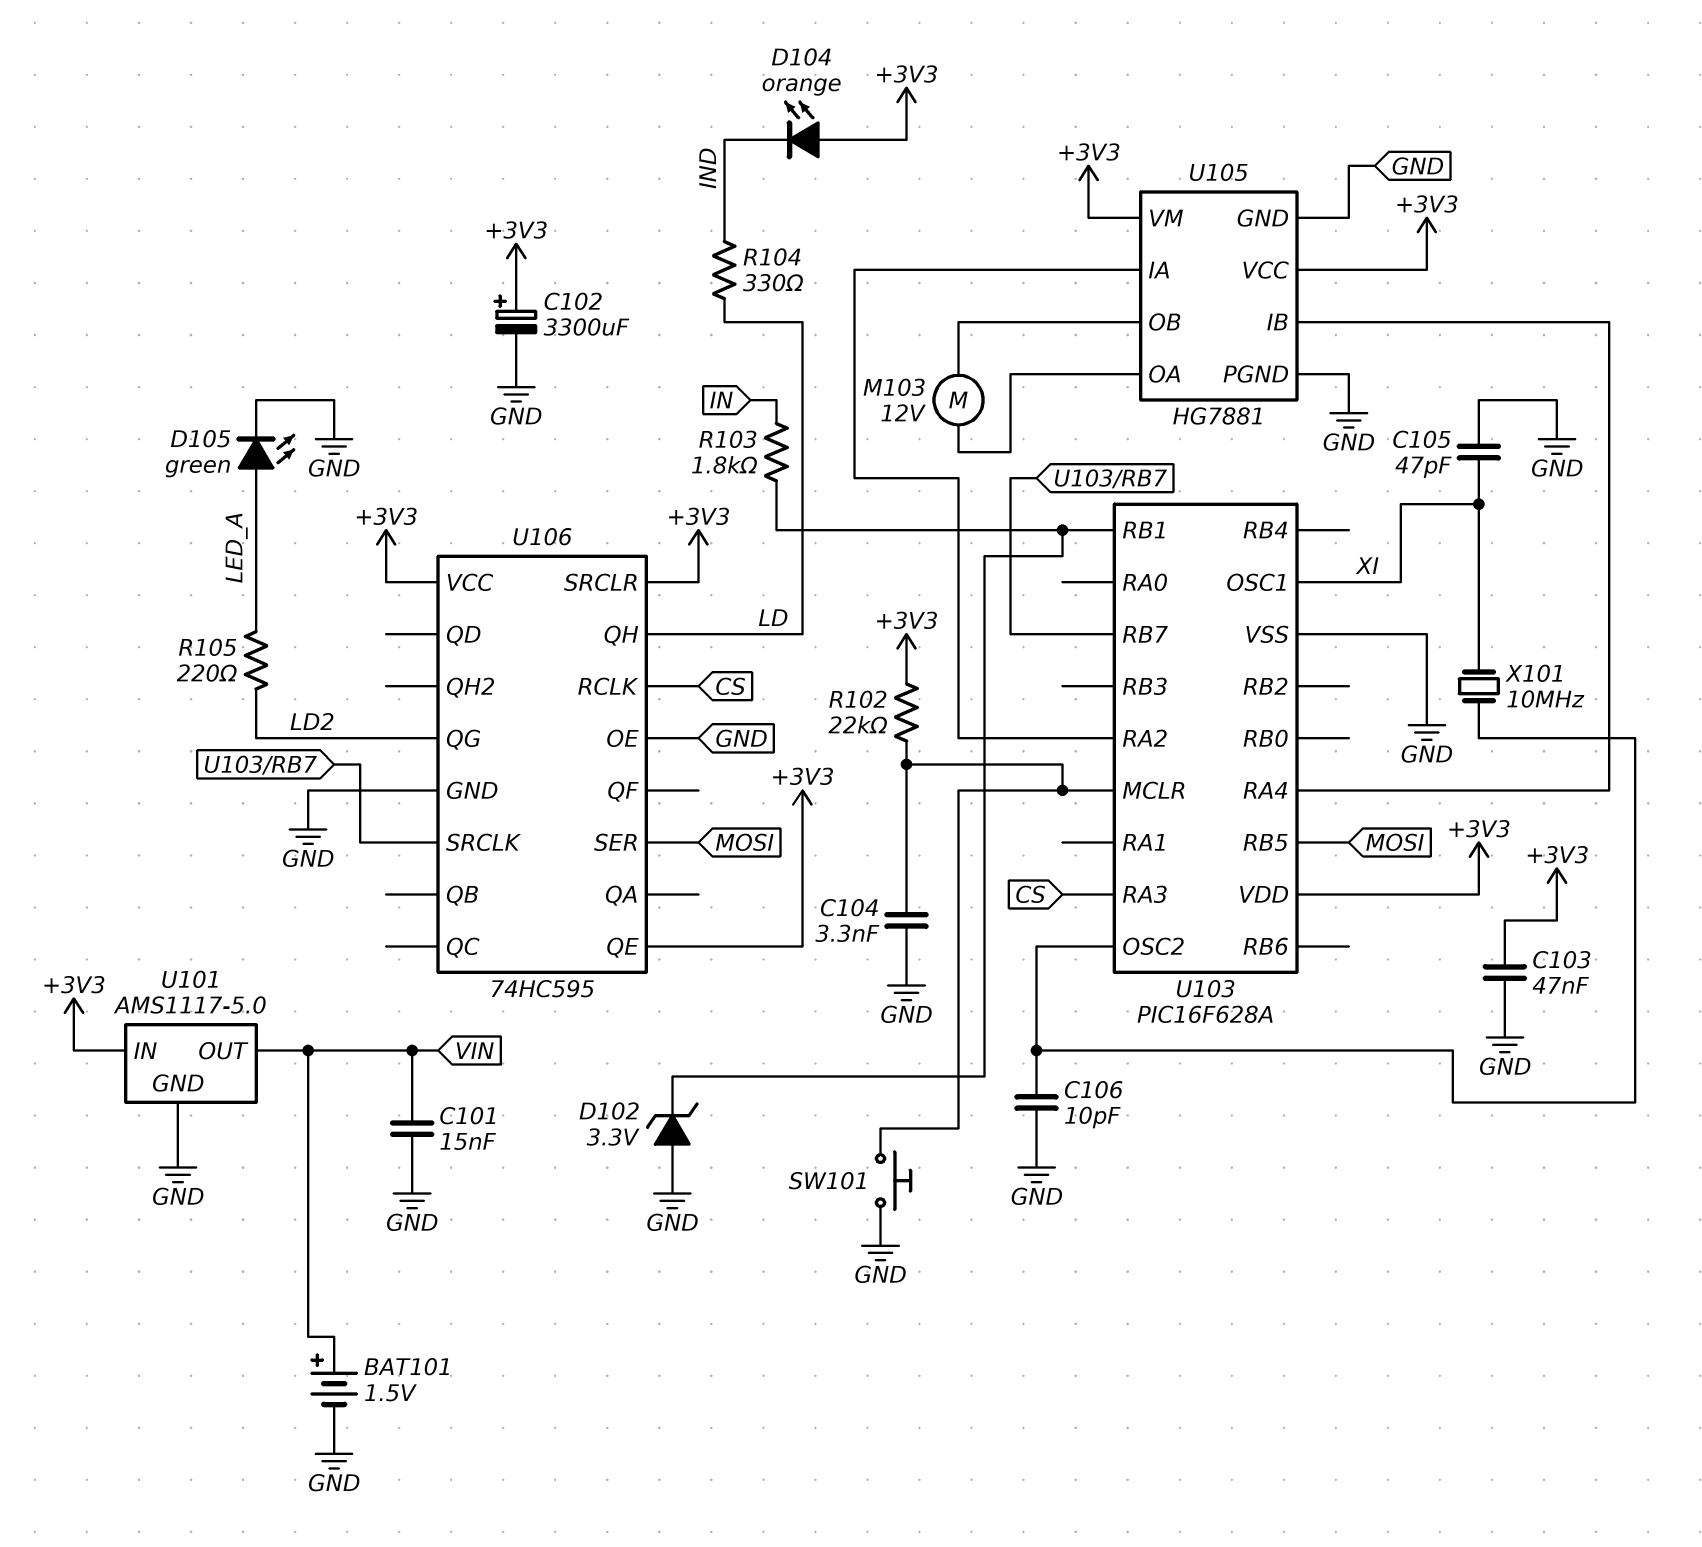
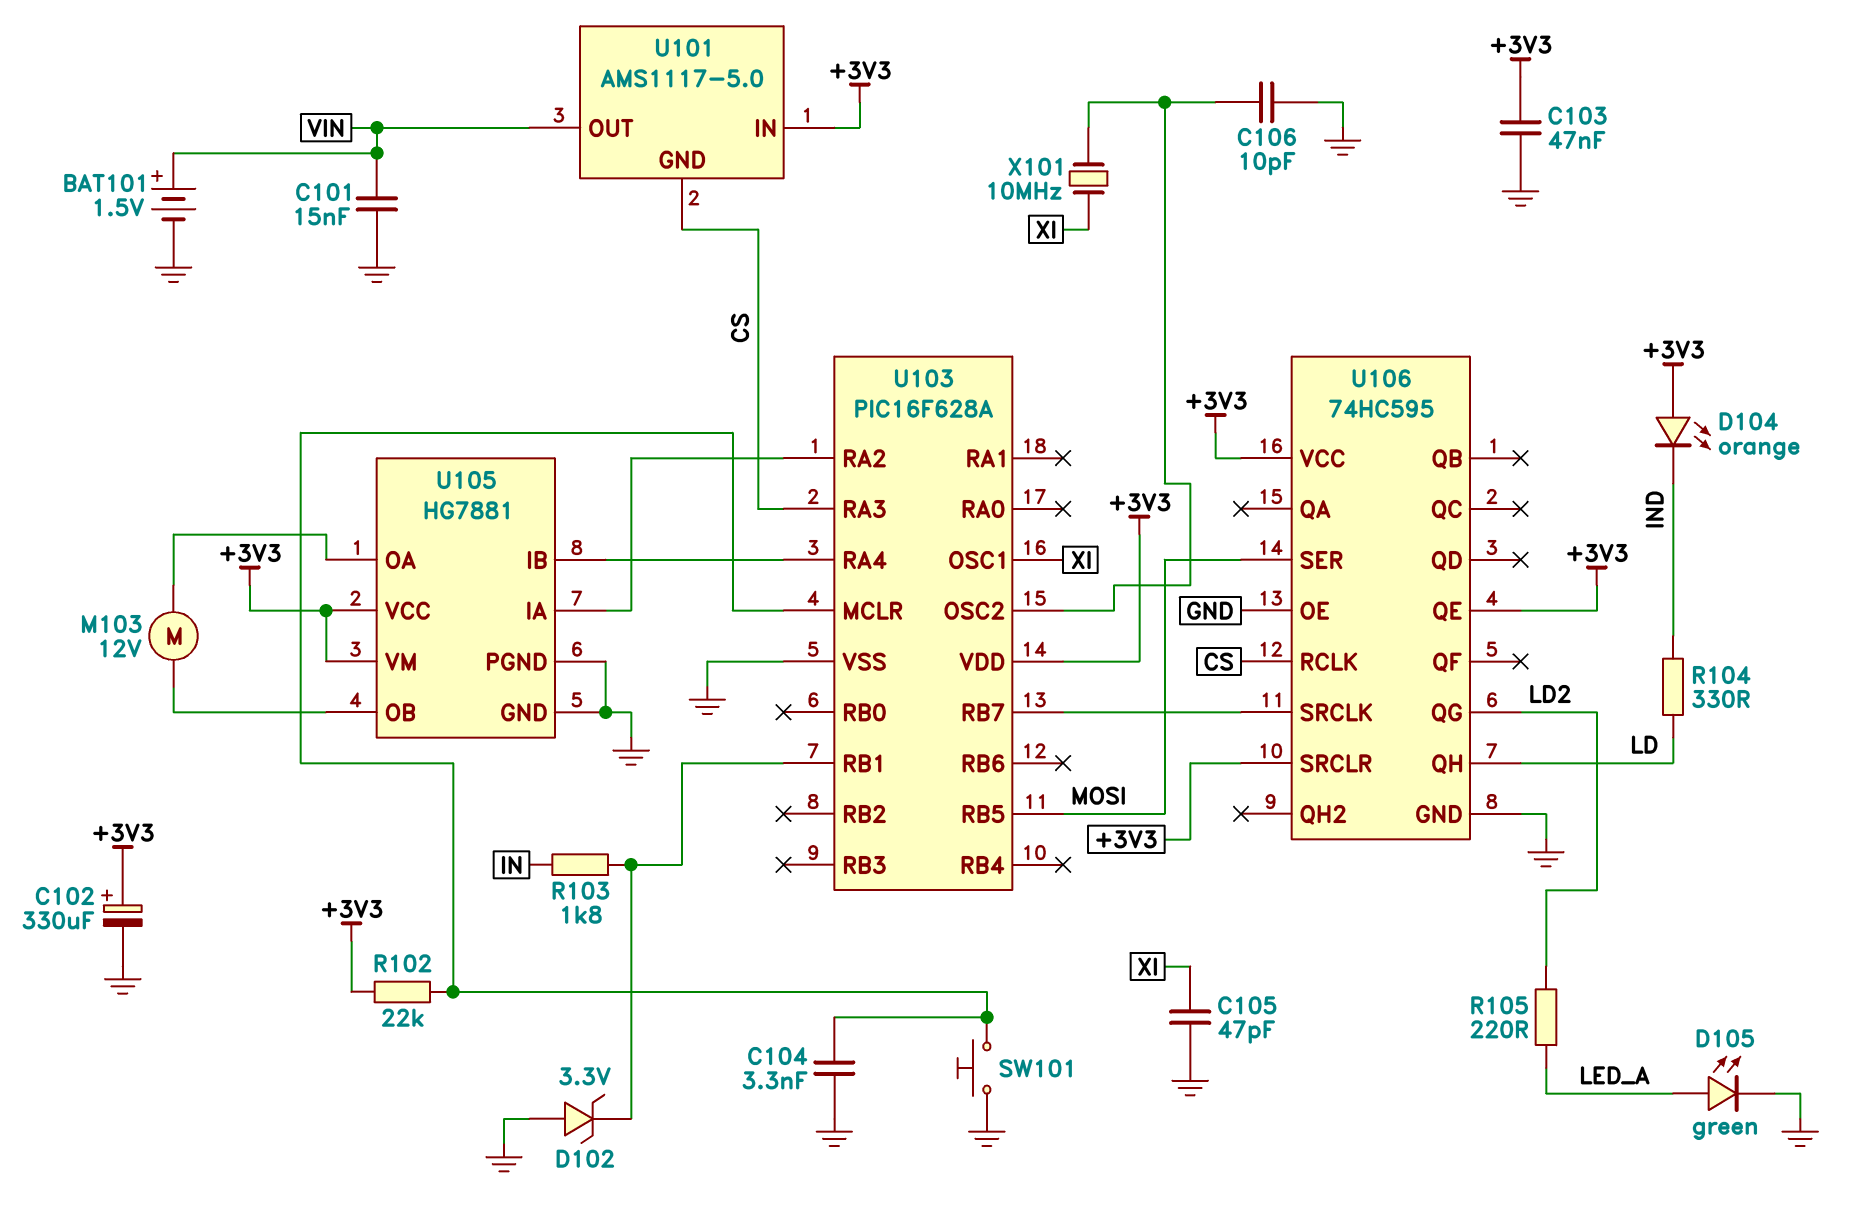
C102: 3300uF (plus +3V3, minus GND) -> 330uF (plus +3V3, minus GND)
U101 pin GND: GND -> CS

